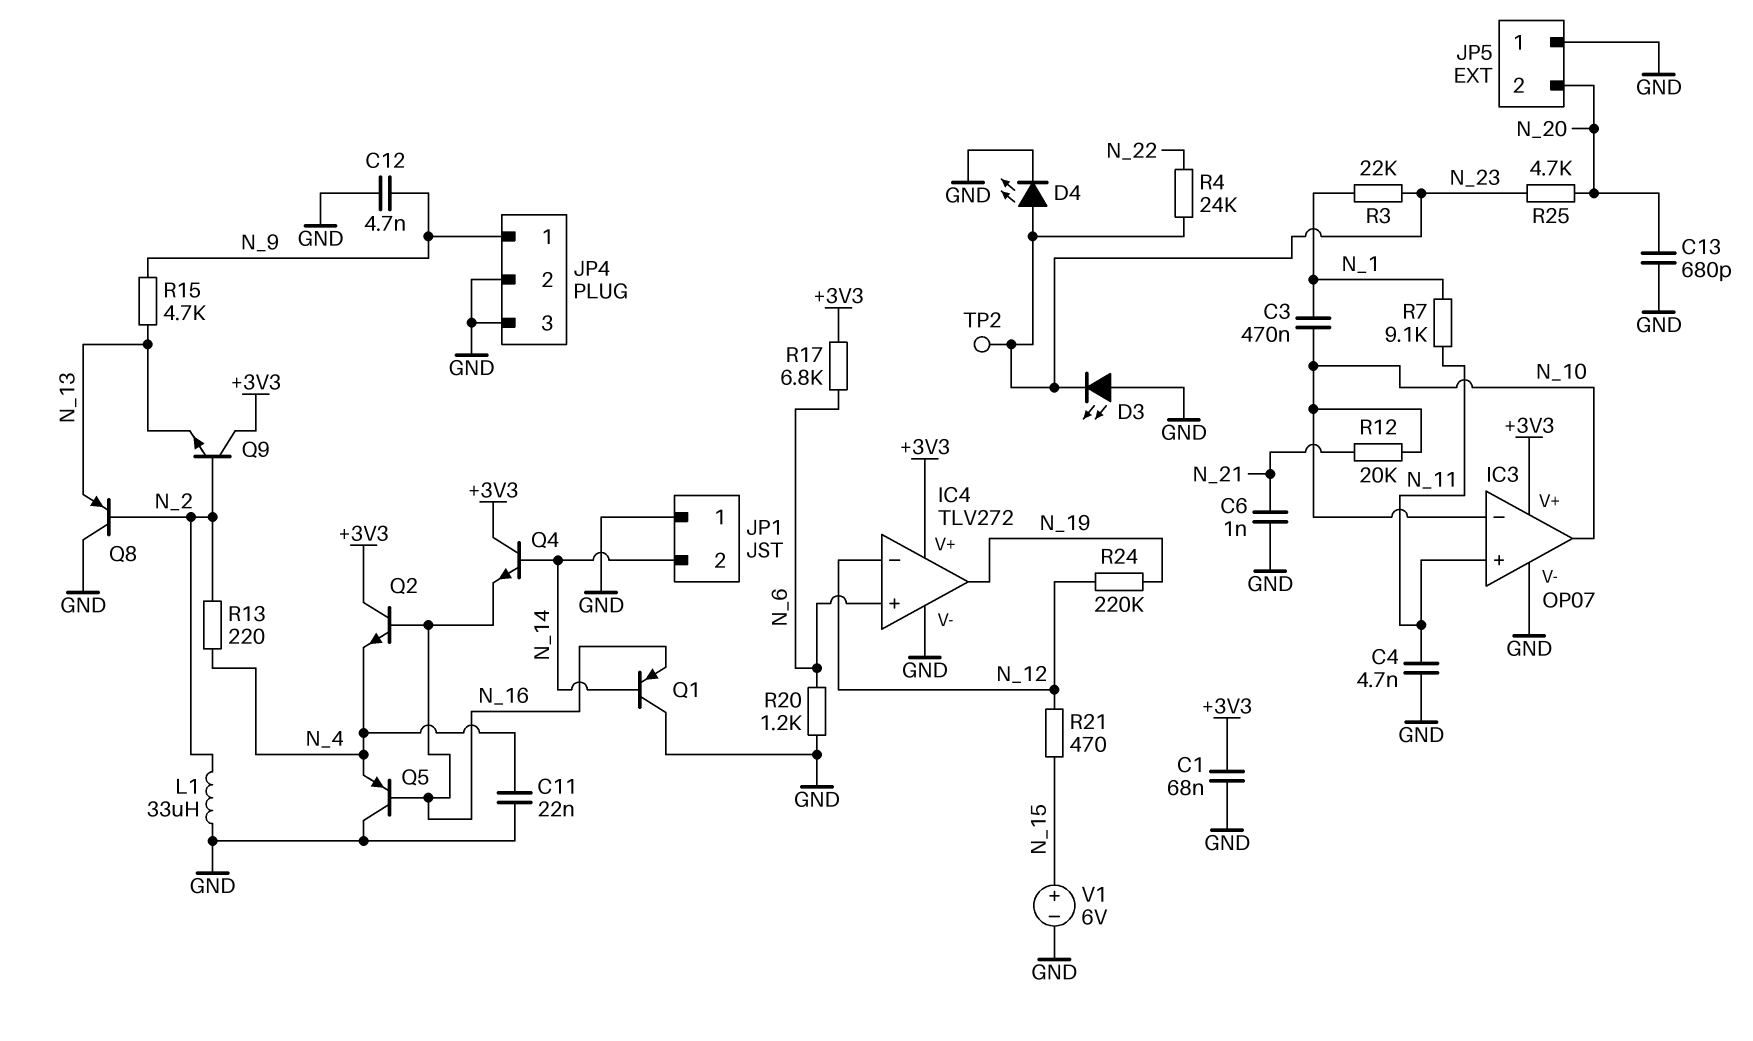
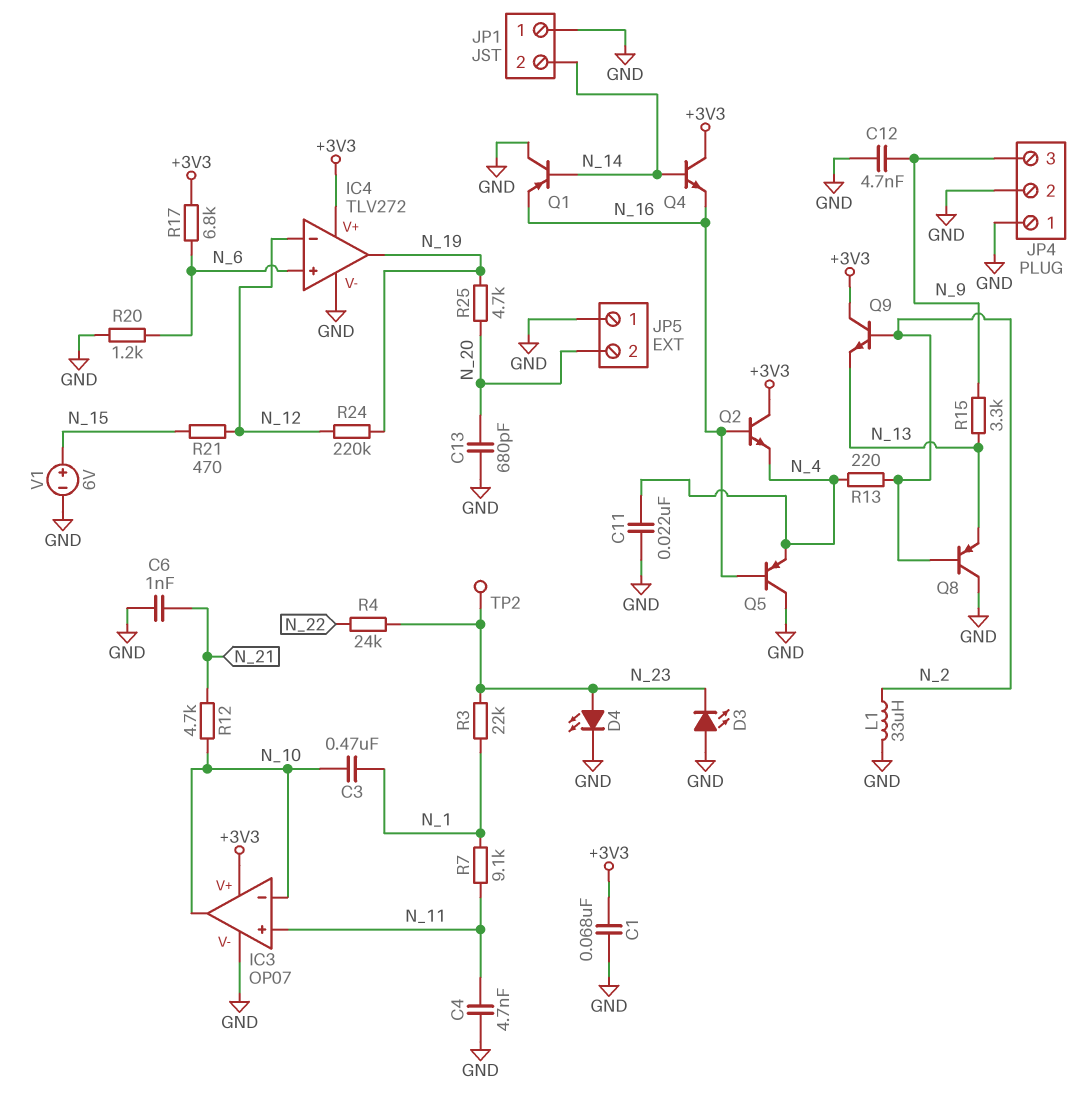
JP4 pin 1: N_9 -> GND
JP4 pin 3: GND -> N_9
R12: 20k (N_10, N_21) -> 4.7k (N_10, N_21)
R15: 4.7k (N_9, N_13) -> 3.3k (N_9, N_13)
R25: 4.7k (N_20, N_23) -> 4.7k (N_19, N_20)

